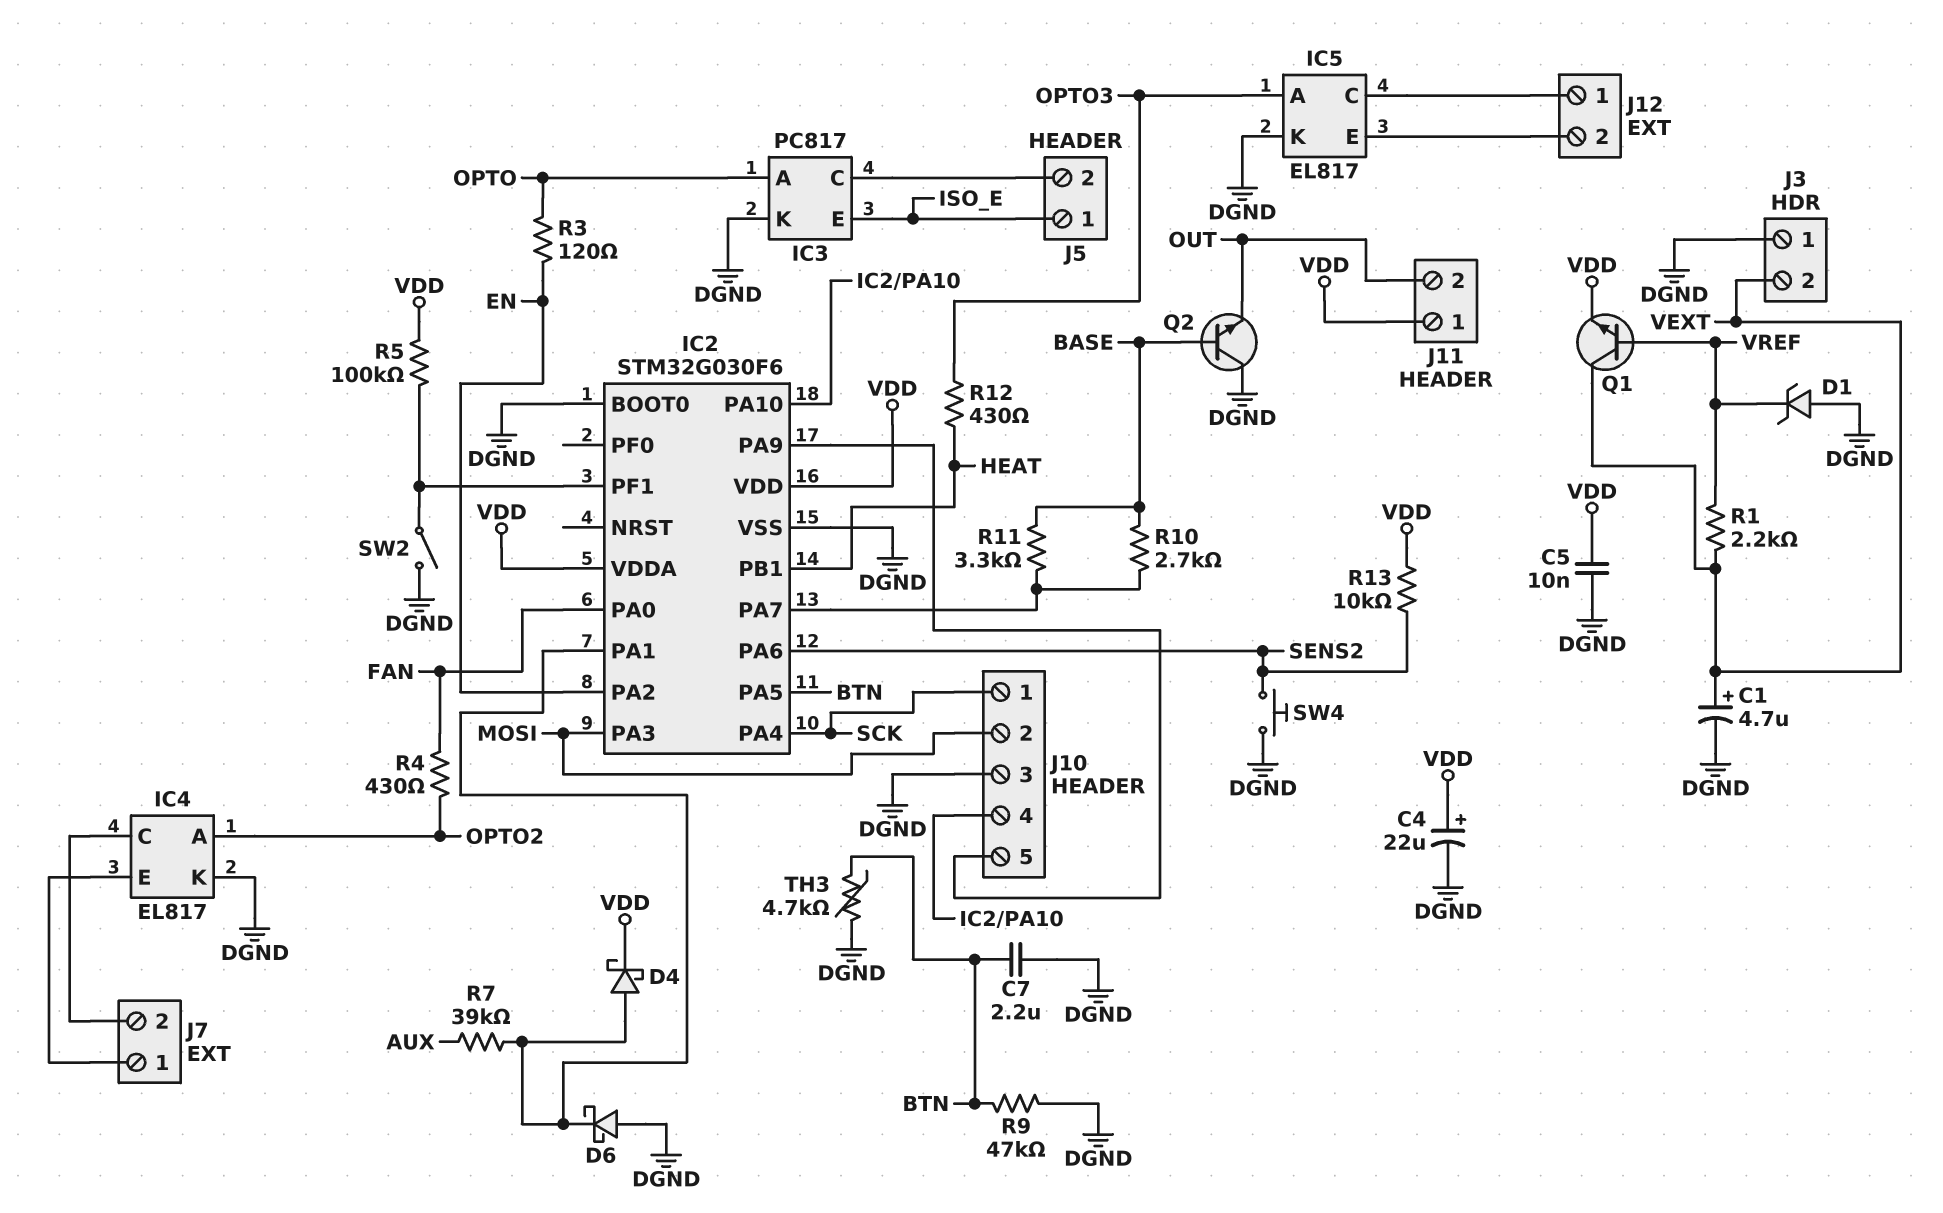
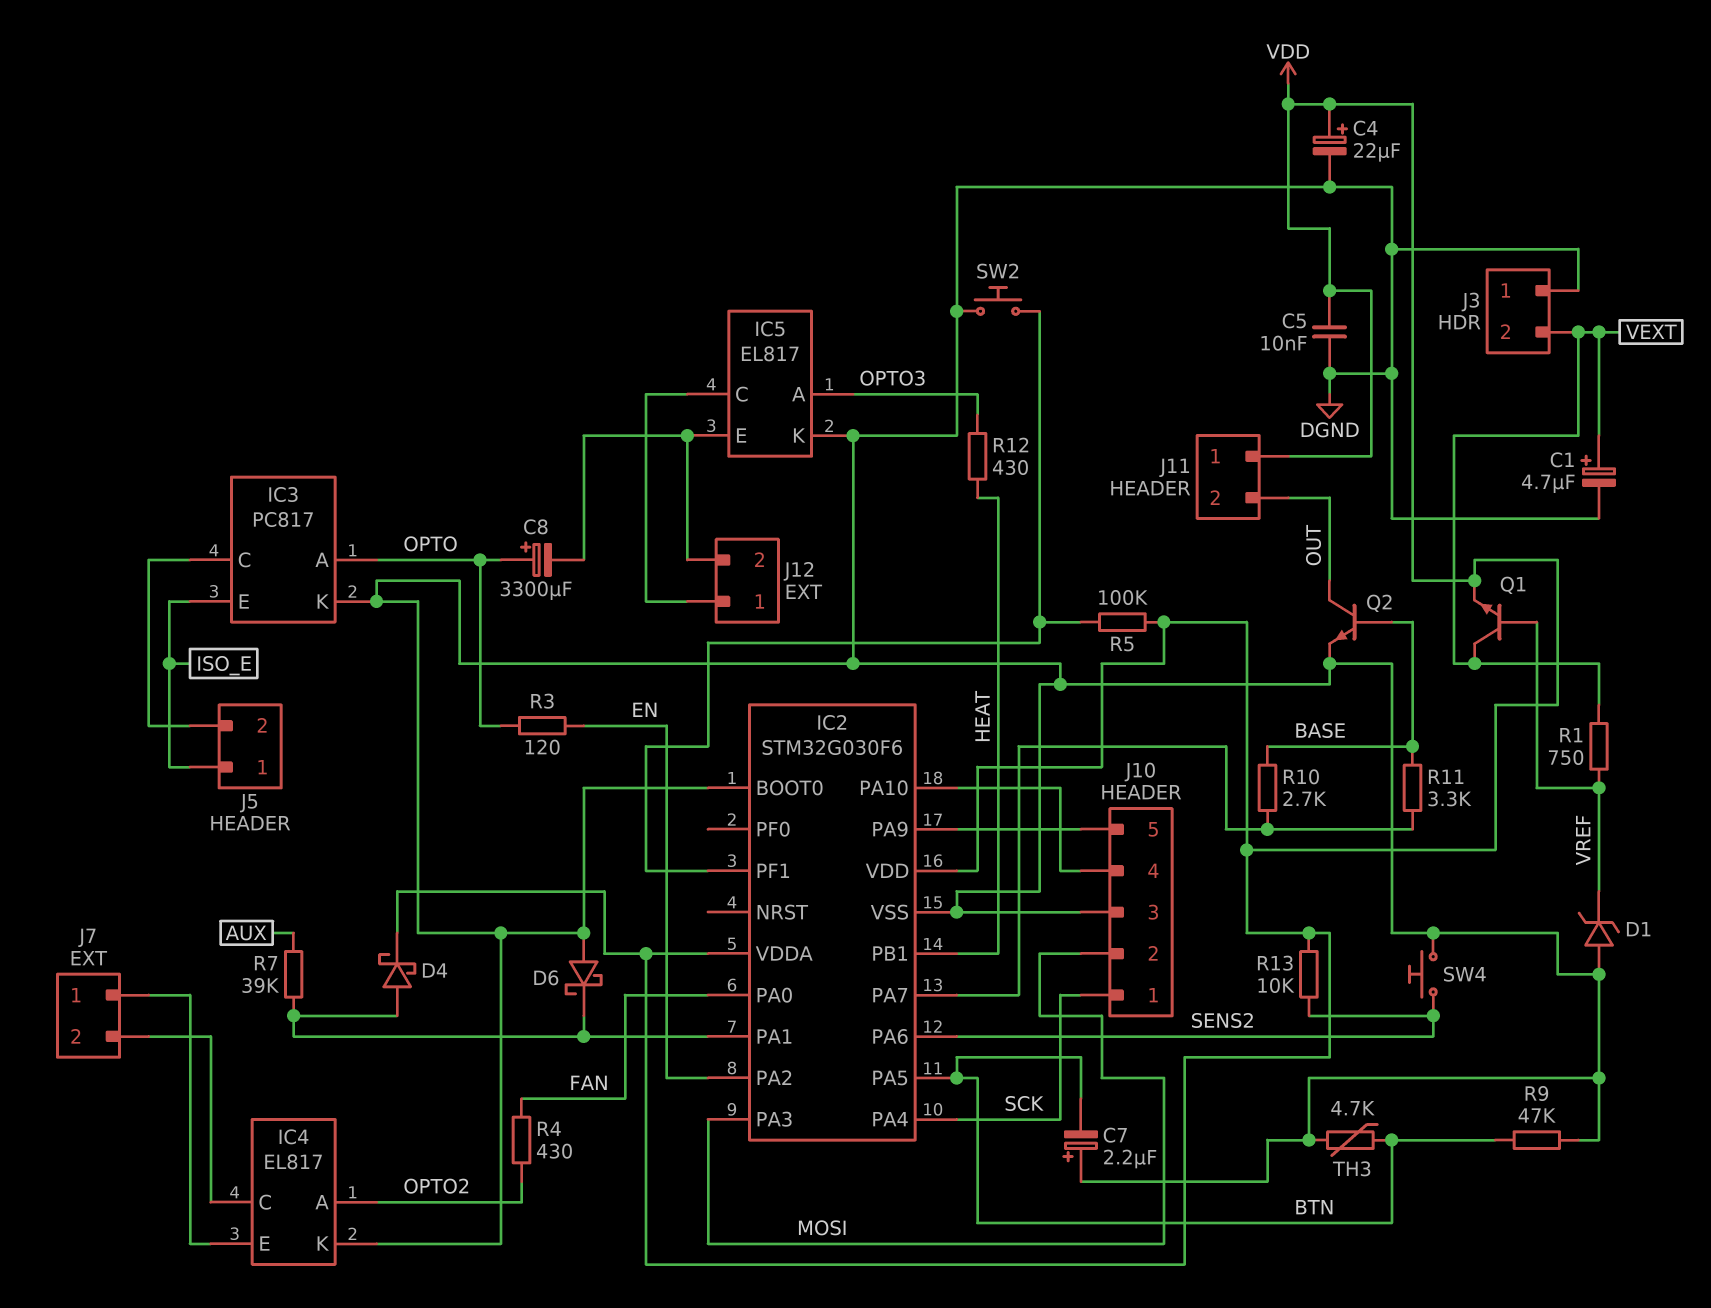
C7: 2.2uF (BTN, DGND) -> 2.2uF (plus DGND, minus BTN)
C8: none -> 3300uF (plus OPTO, minus IC5/E)
Q2: NPN (B BASE, C DGND, E OUT) -> NPN (B BASE, C OUT, E DGND)
R1: 2.2k (VEXT, VREF) -> 750 (VEXT, VREF)
SW2: switch (DGND, IC2/PF1) -> button (DGND, IC2/PF1)

